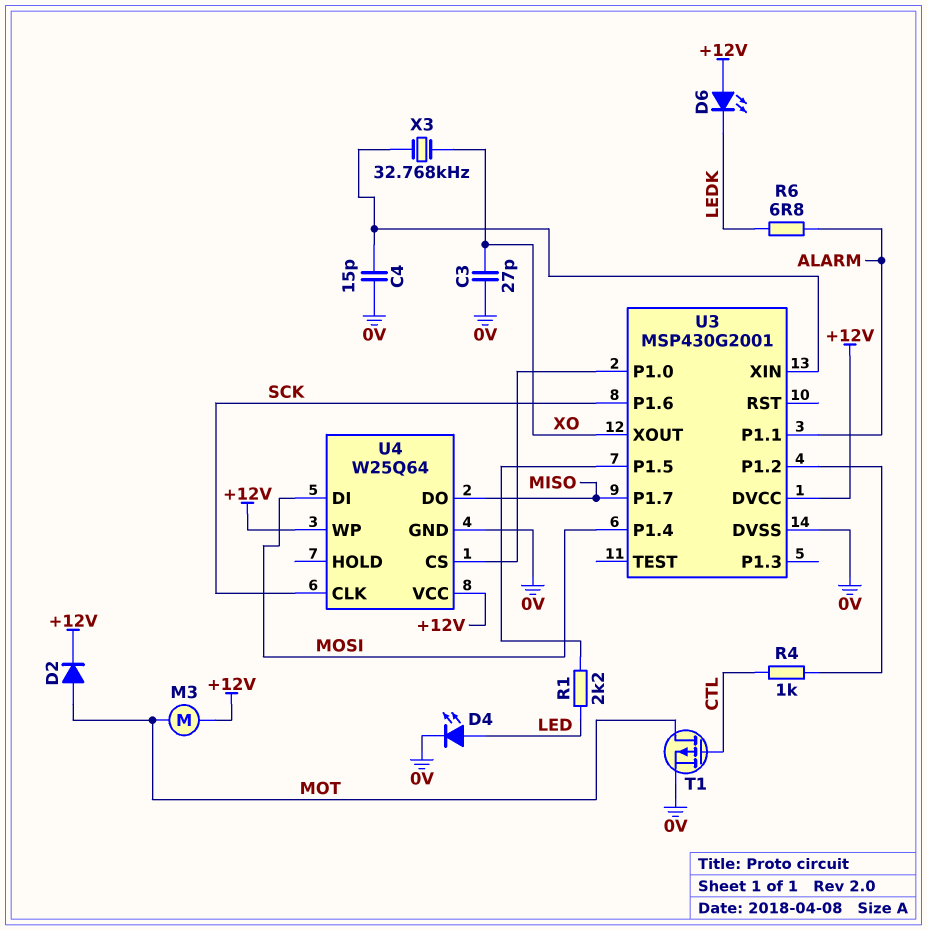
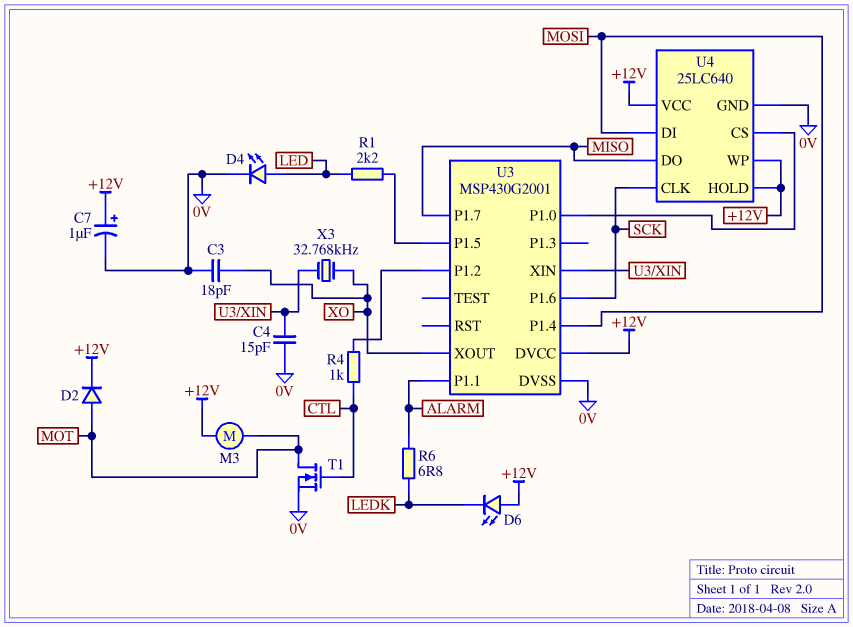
C3: 27pF (0V, XO) -> 18pF (0V, XO)
C7: none -> 1uF (plus +12V, minus 0V)
T1: PMOS (G CTL, D MOT, S 0V) -> NMOS (G CTL, D MOT, S 0V)
U4: W25Q64 -> 25LC640
U4 pin HOLD: none -> +12V

